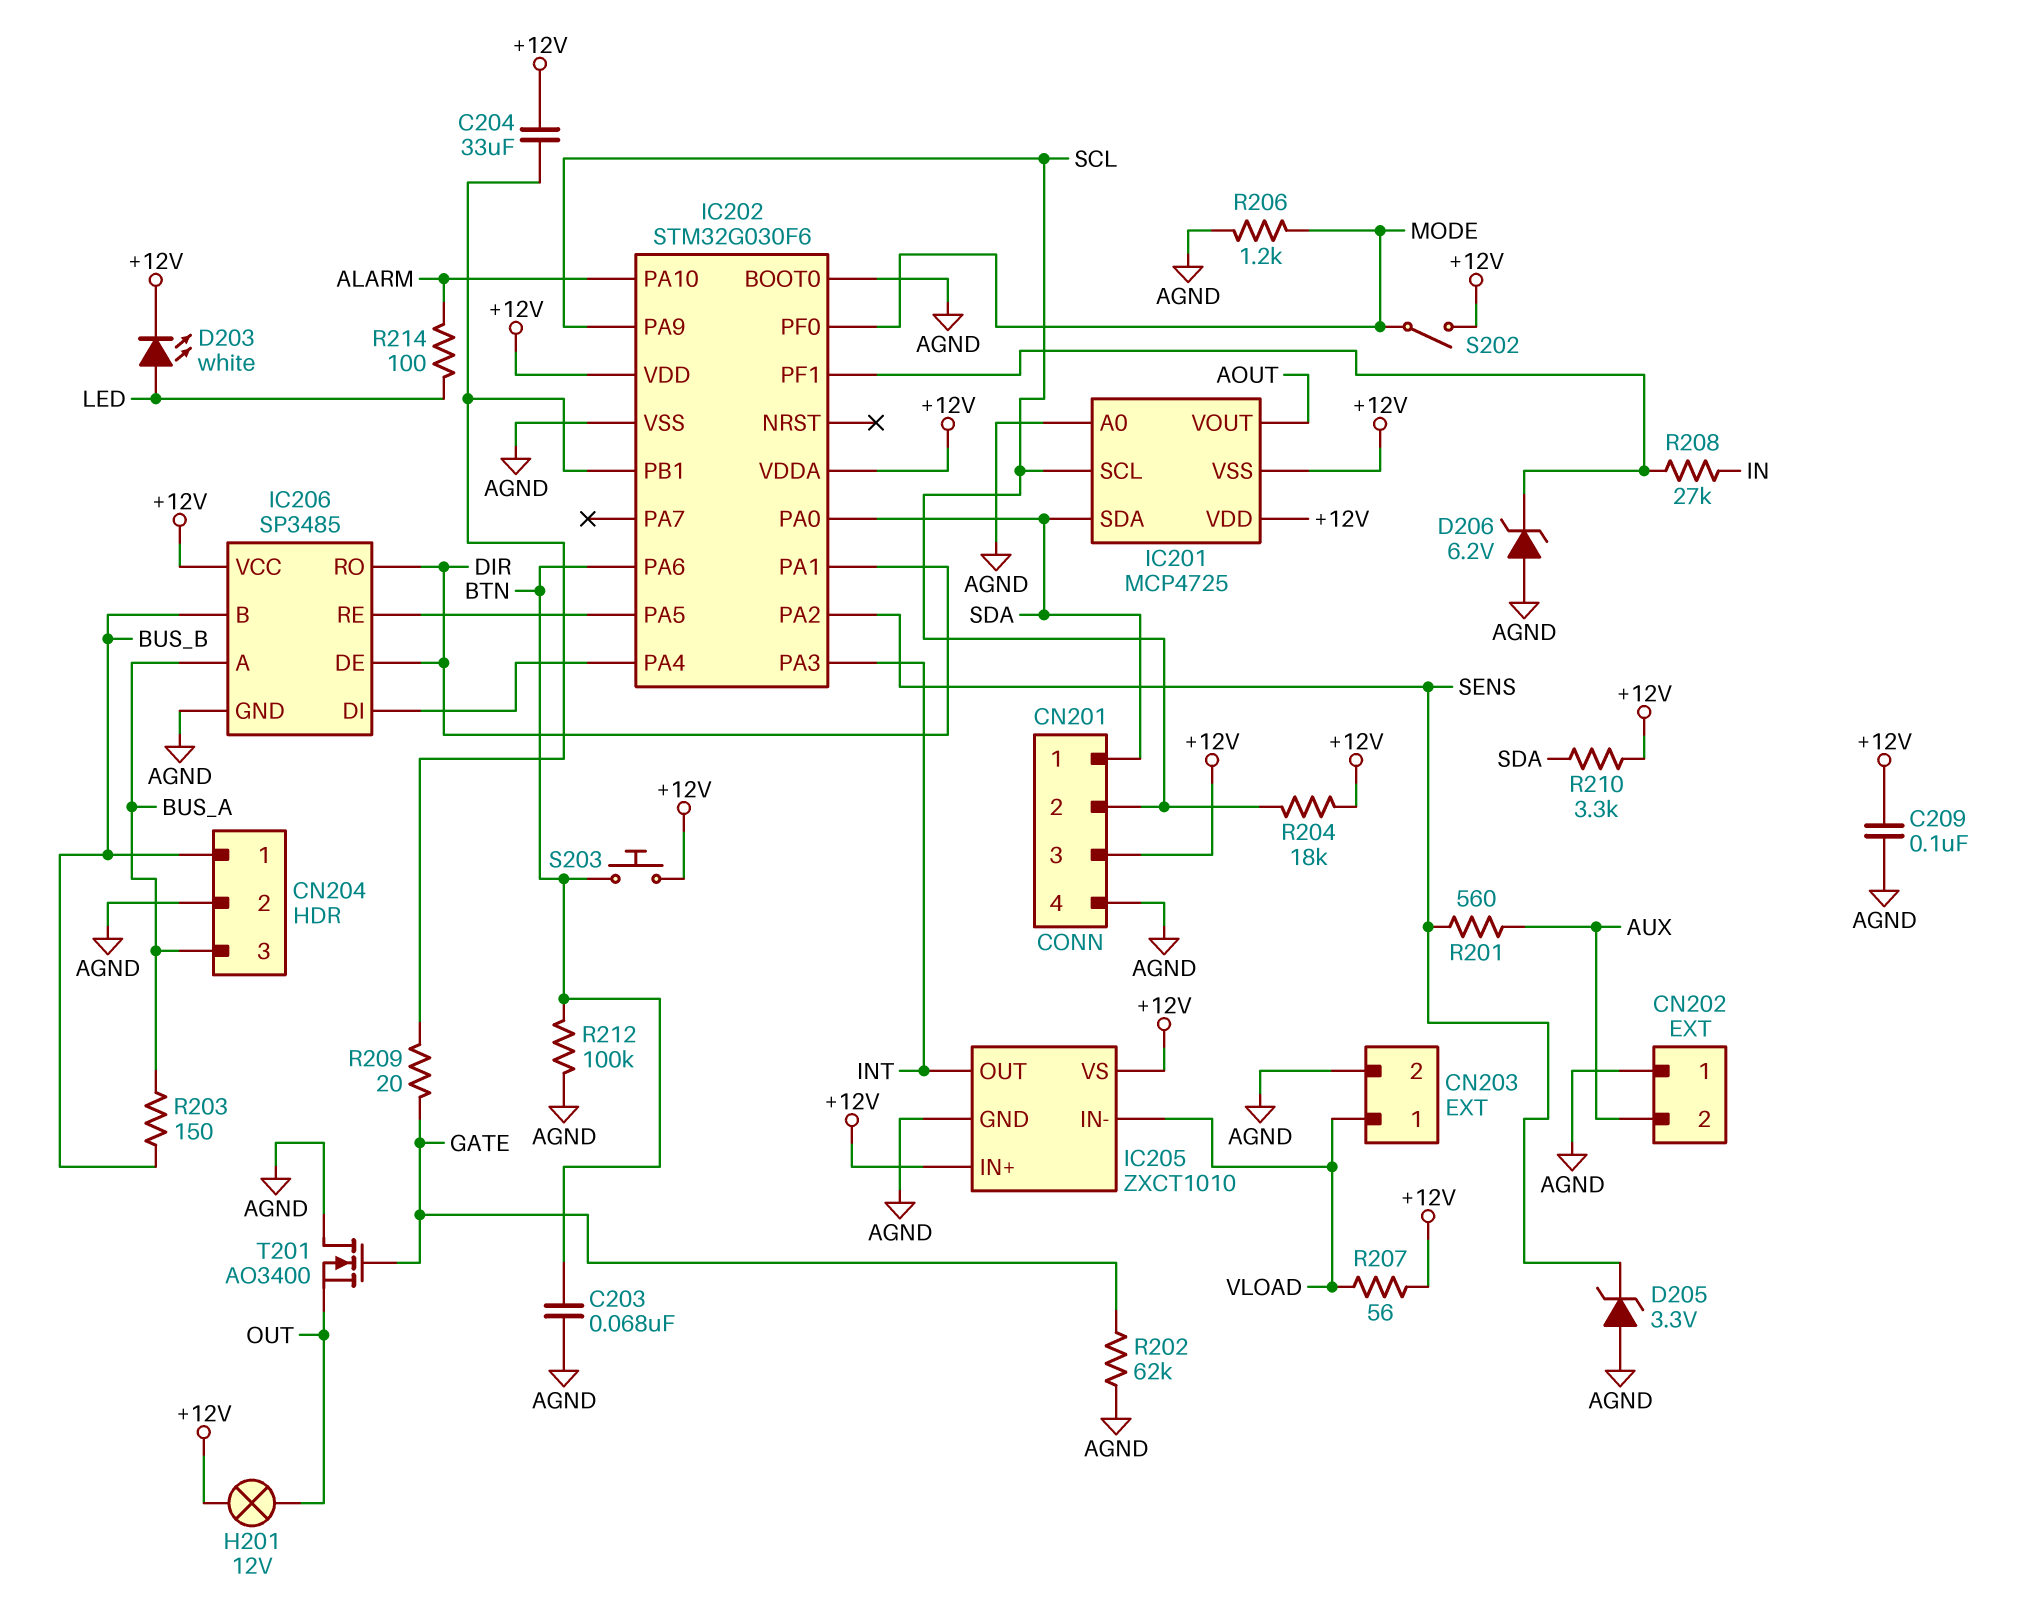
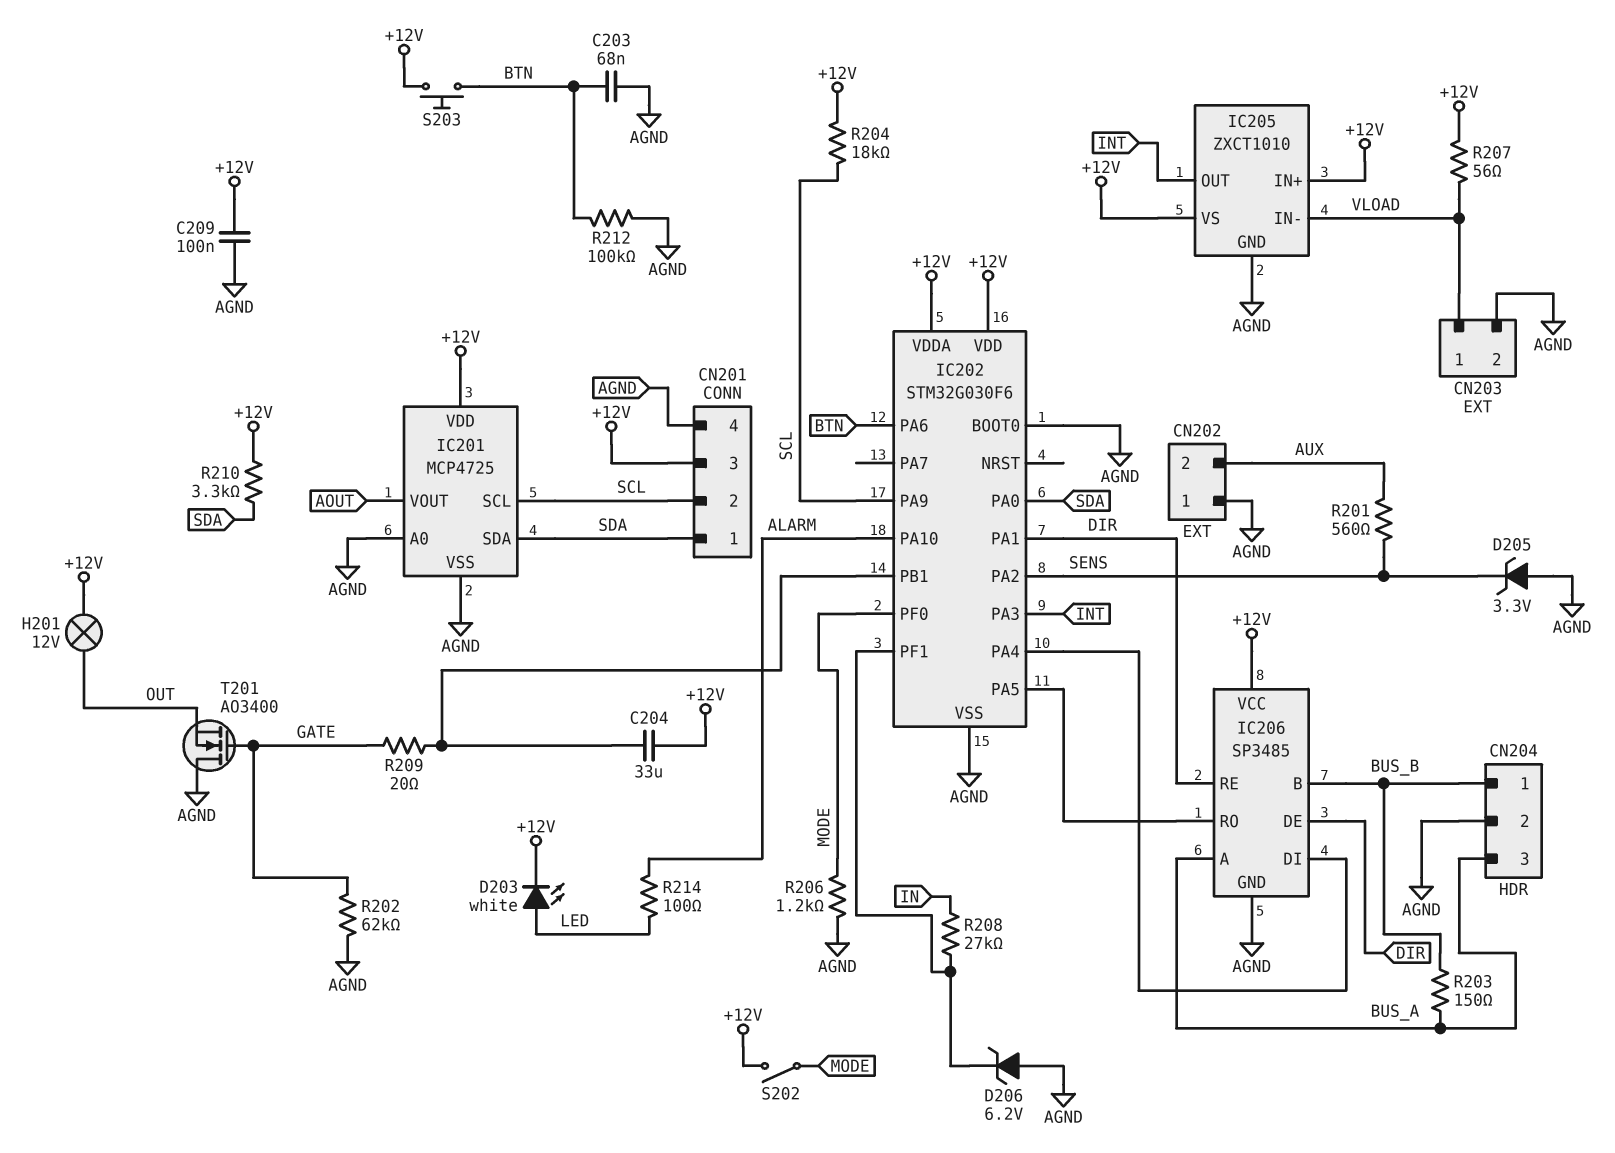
IC201 pin VSS: +12V -> AGND
IC206 pin RE: IC202/PA5 -> DIR
IC206 pin RO: DIR -> IC202/PA5

